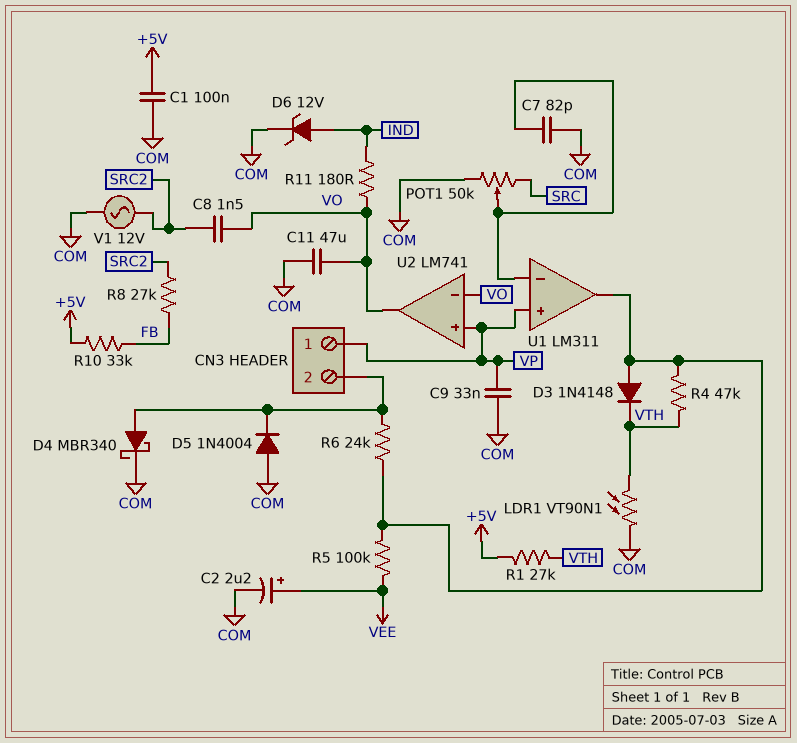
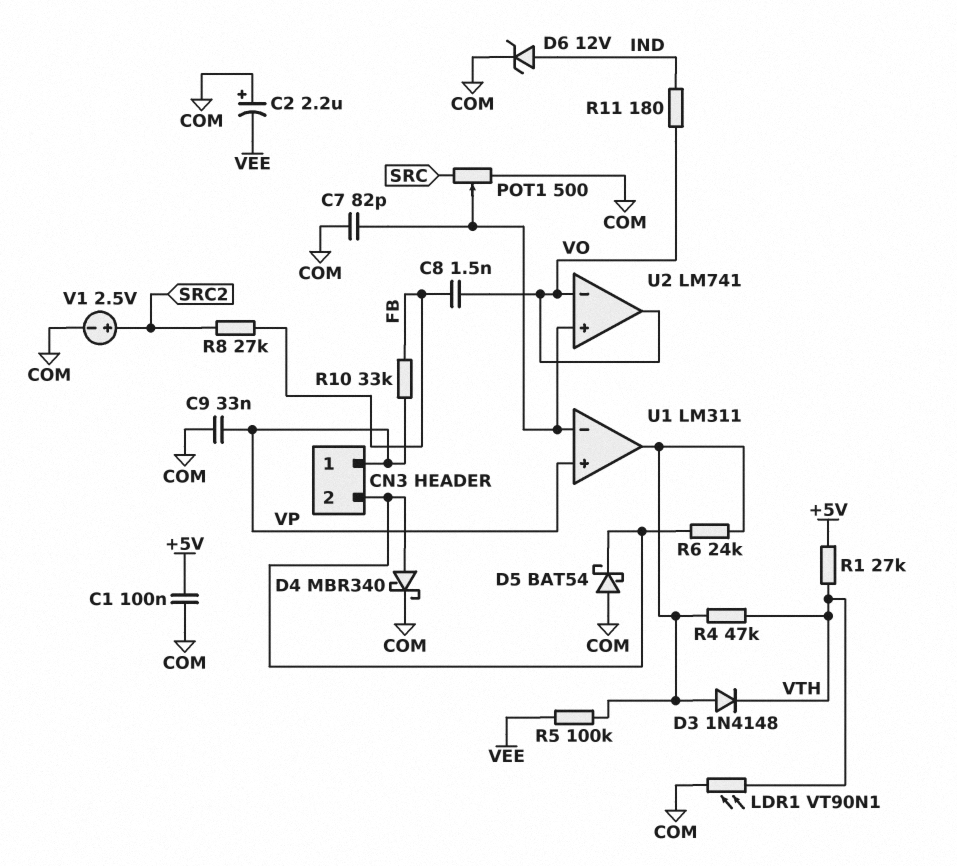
C2: 2.2uF (plus VEE, minus COM) -> 2.2uF (plus COM, minus VEE)
C8: 1.5nF (SRC2, VO) -> 1.5nF (FB, VO)
C11: 47uF (COM, VO) -> none
D5: diode 1N4004 (A COM, K CN3/2) -> schottky BAT54 (A COM, K CN3/2)
POT1: 50k (COM, SRC, wiper U1/in-) -> 500 (COM, SRC, wiper U1/in-)
R10: 33k (+5V, FB) -> 33k (FB, VP)
U2 pin in+: VP -> U1/in-
V1: AC 12V (COM, SRC2) -> 2.5V (plus SRC2, minus COM)

